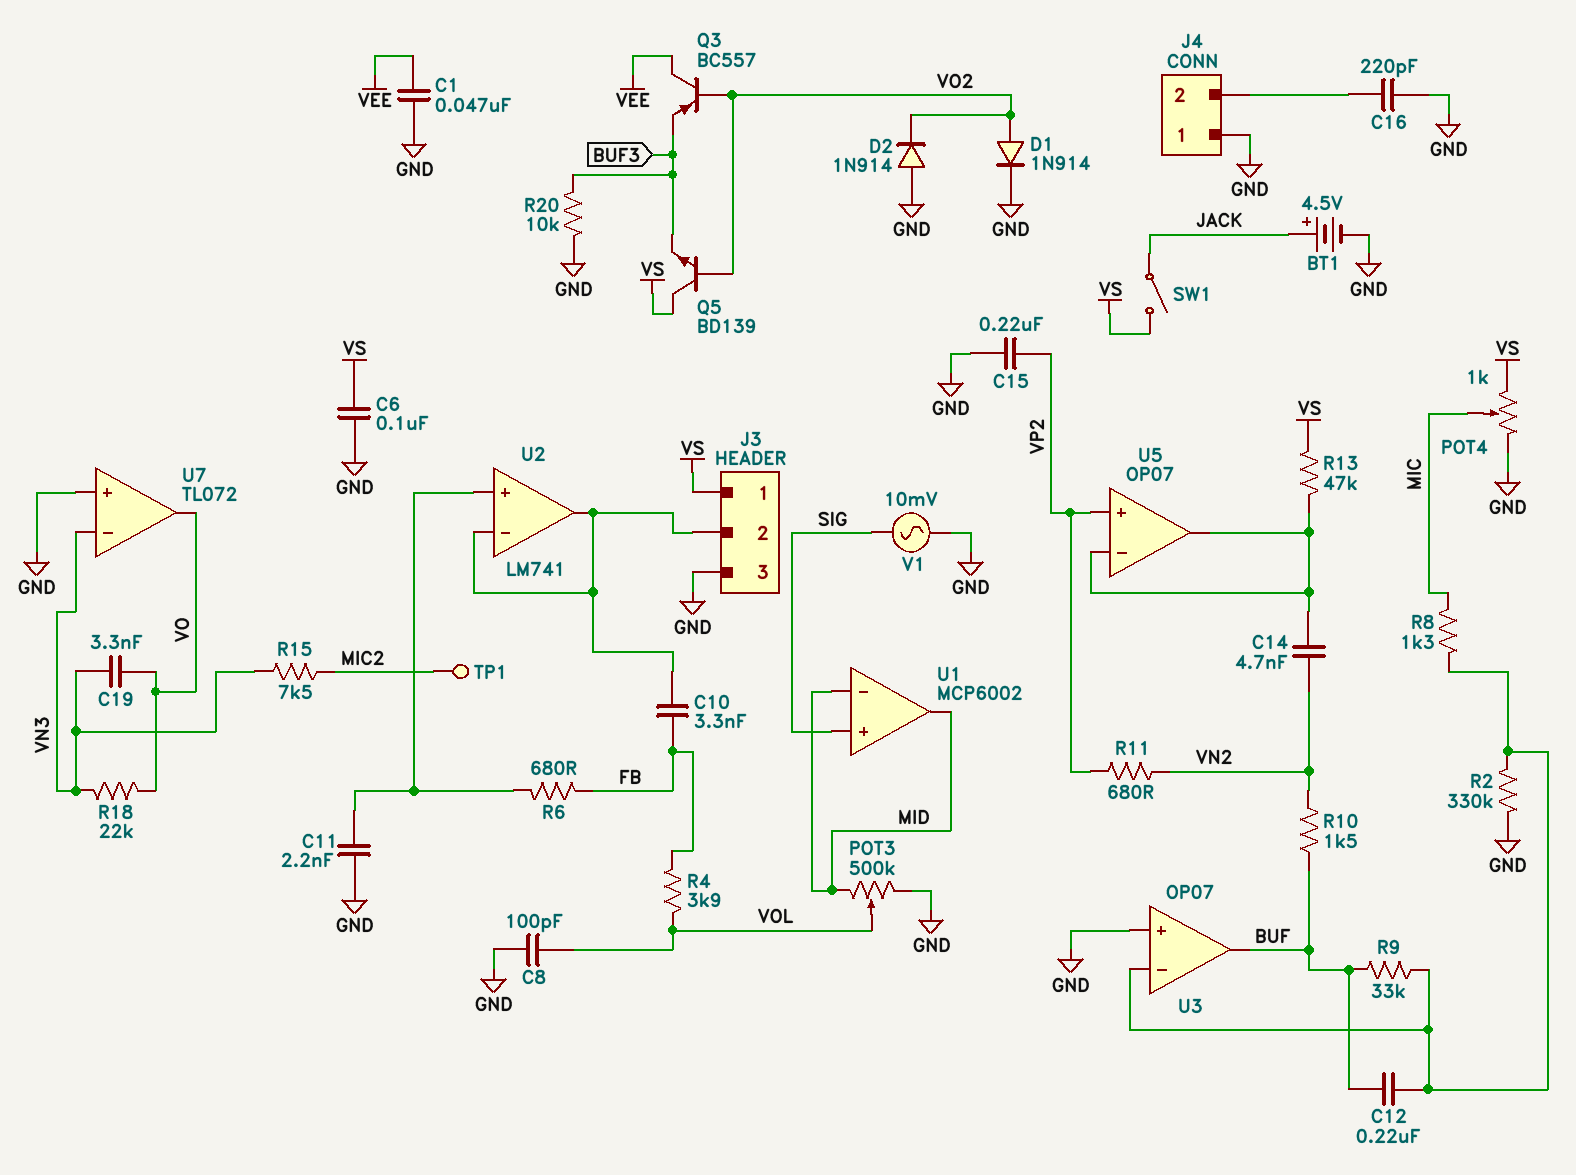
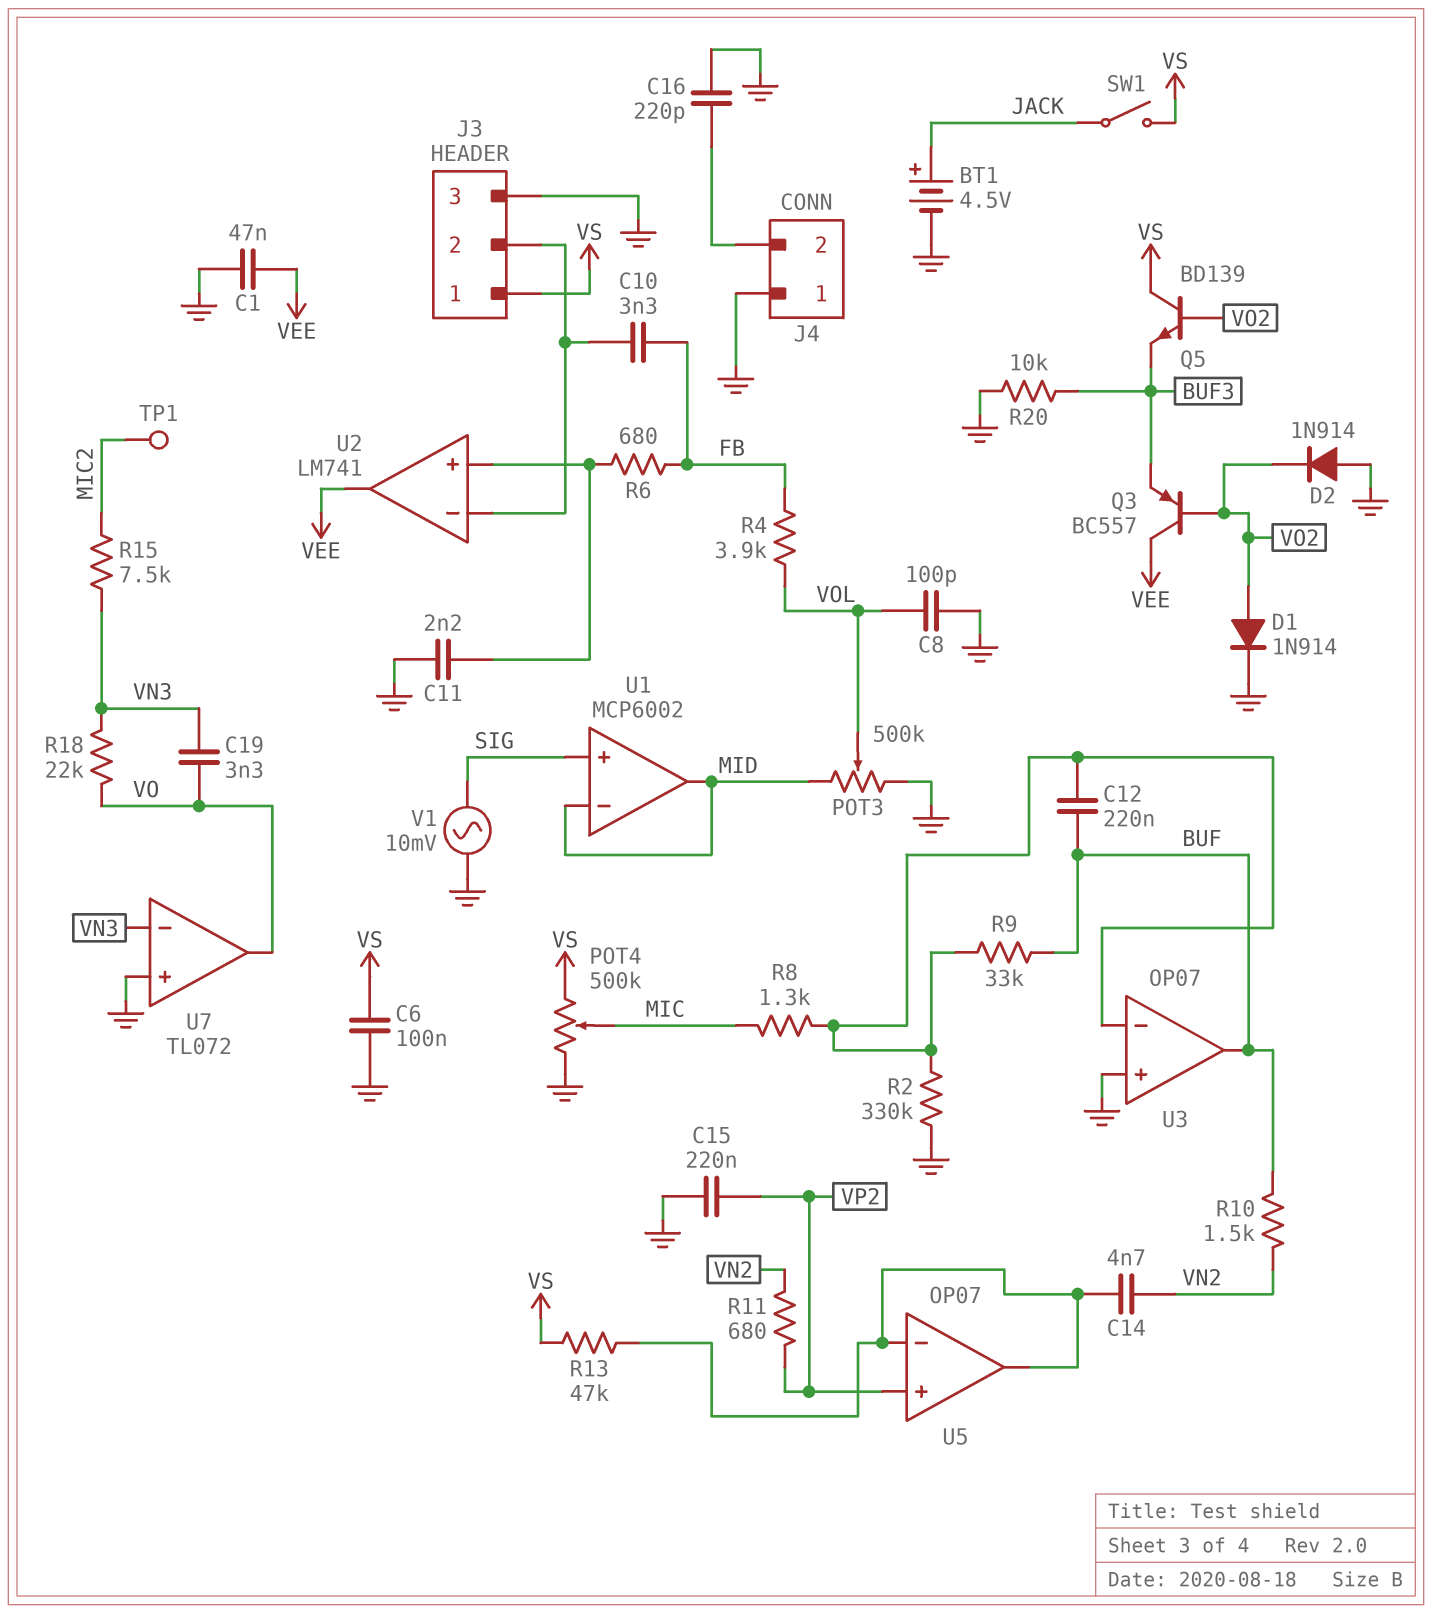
POT4: 1k (GND, VS, wiper MIC) -> 500k (GND, VS, wiper MIC)
U2 pin out: J3/2 -> VEE

